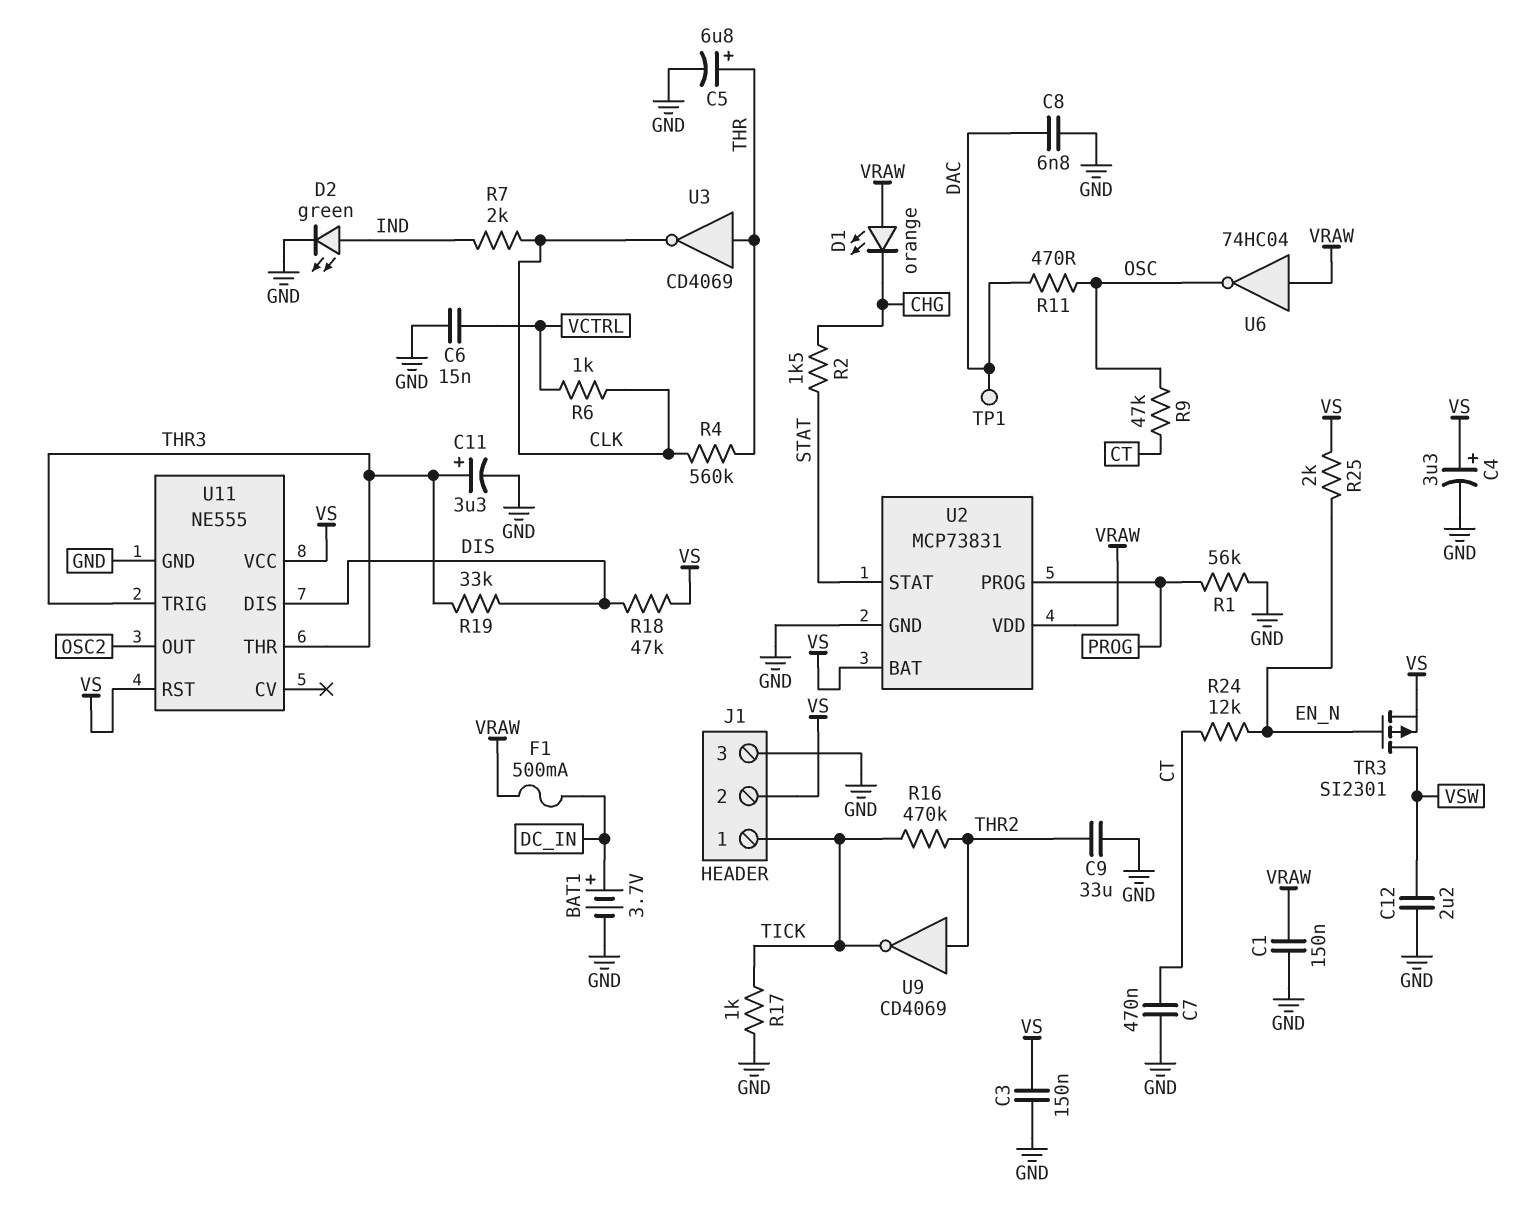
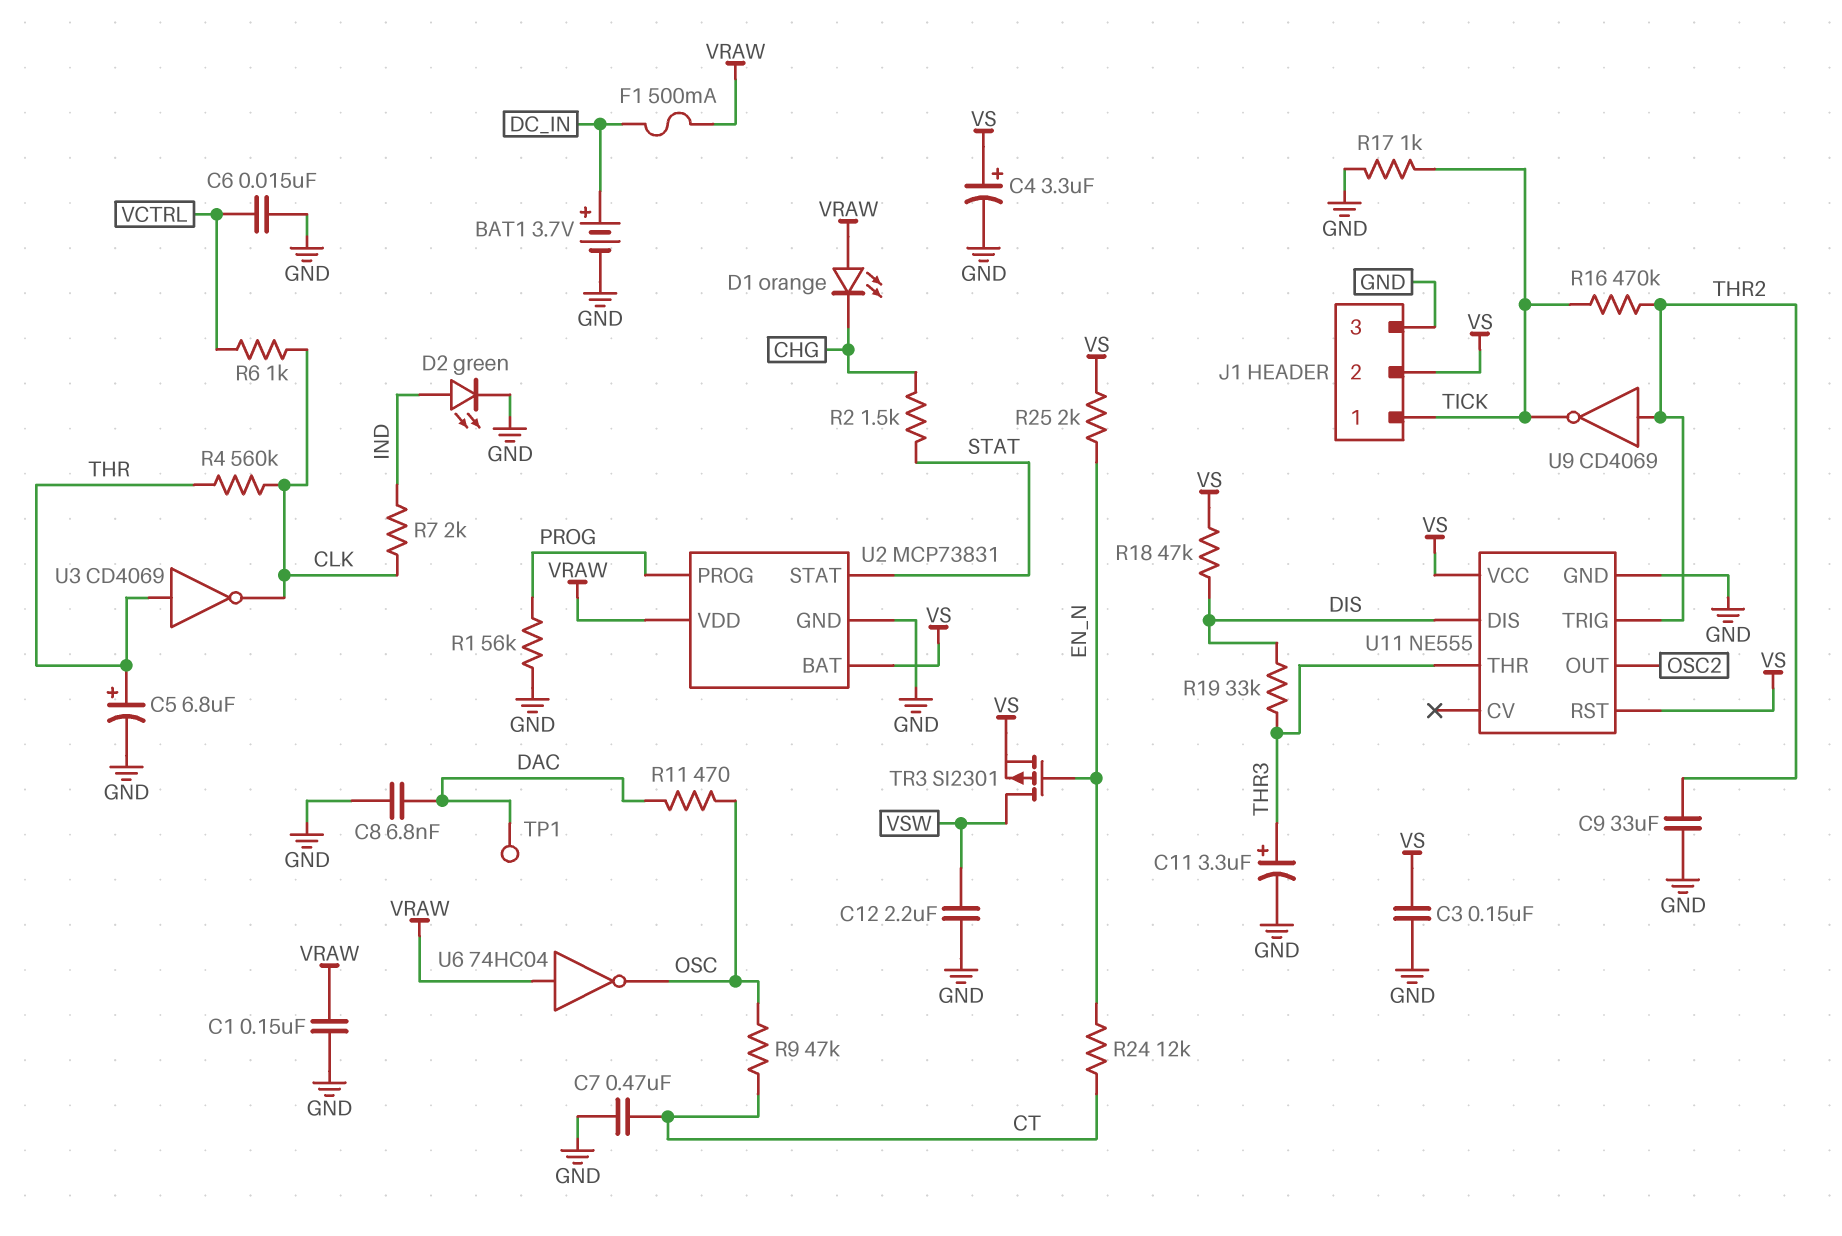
U11 pin TRIG: THR3 -> THR2

